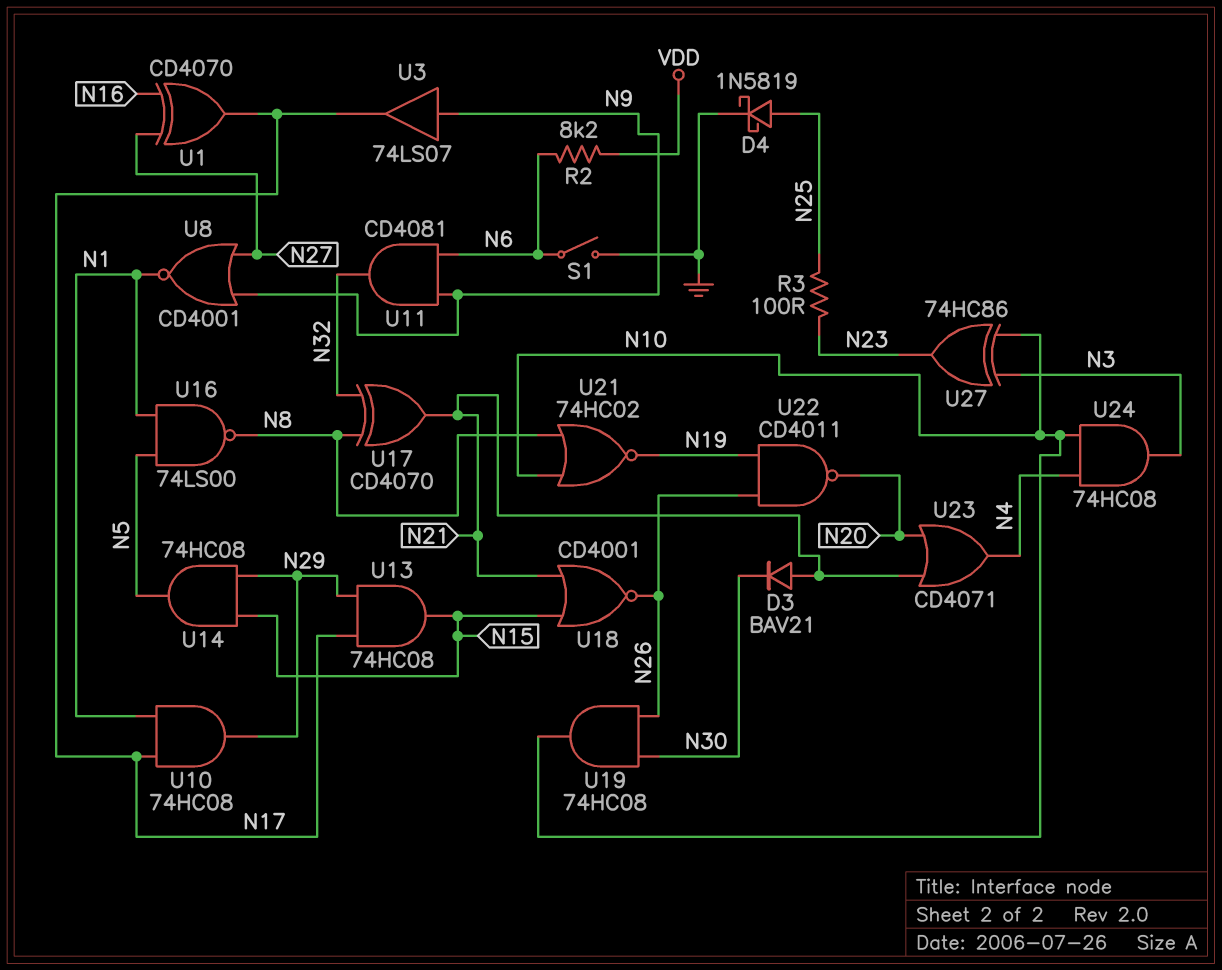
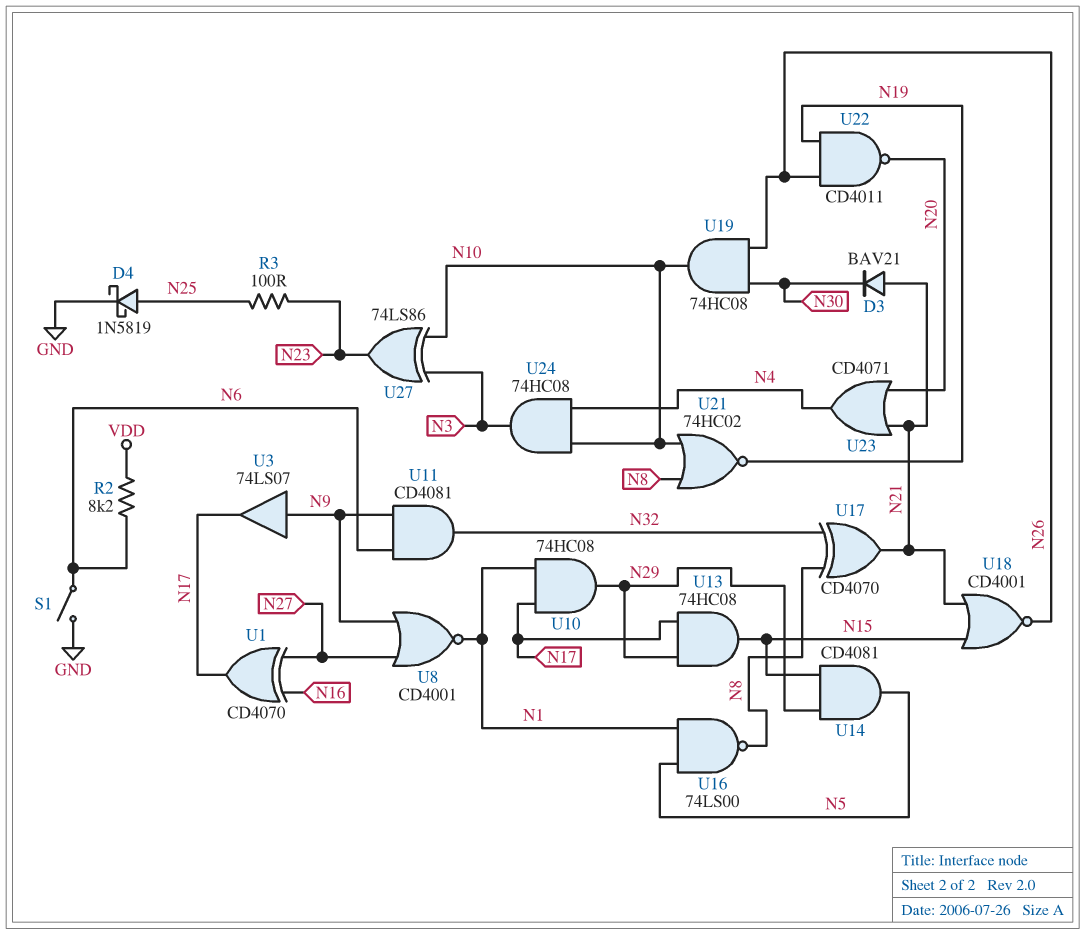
U14: AND 74HC08 (in N15, in N29, out N5) -> AND CD4081 (in N15, in N29, out N5)
U27: XOR 74HC86 (in N3, in N10, out N23) -> XOR 74LS86 (in N3, in N10, out N23)

